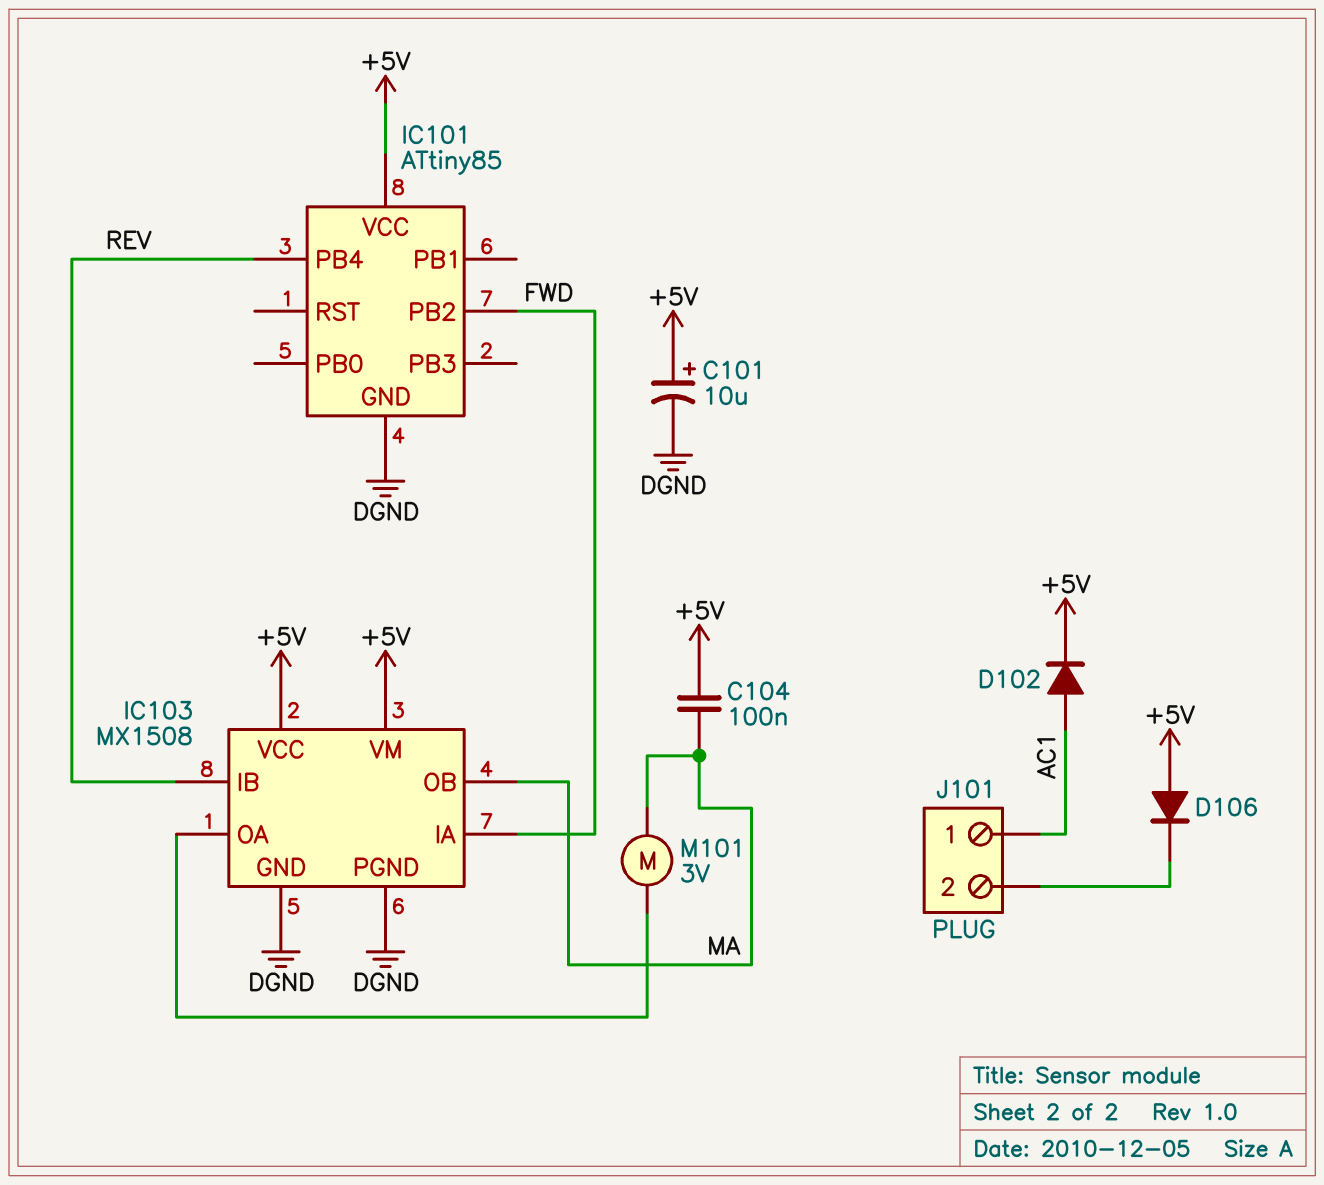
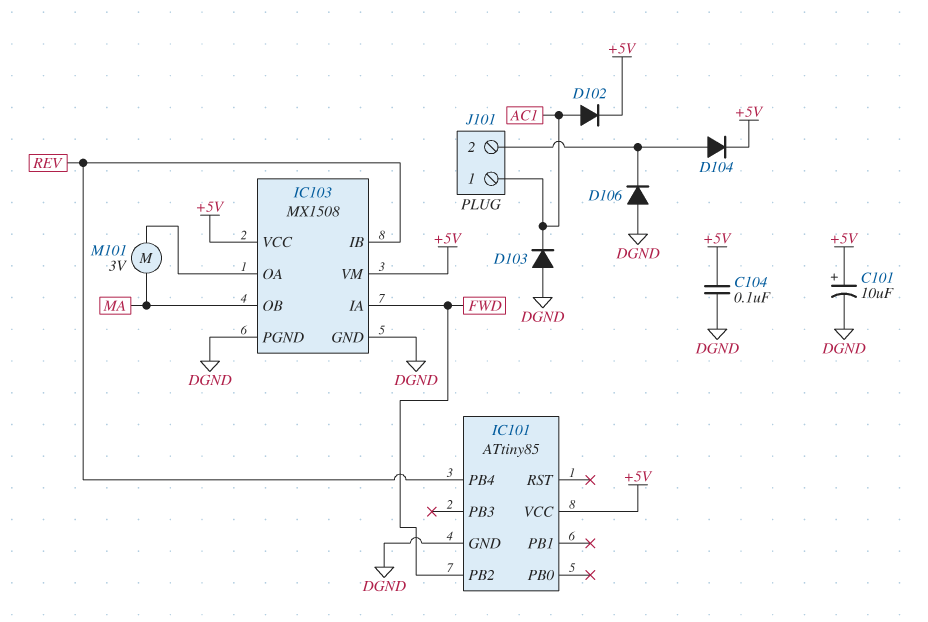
C104: 100nF (+5V, MA) -> 100nF (+5V, DGND)
D103: none -> diode (A DGND, K AC1)
D104: none -> diode (A J101/2, K +5V)
D106: diode (A +5V, K J101/2) -> diode (A DGND, K J101/2)

